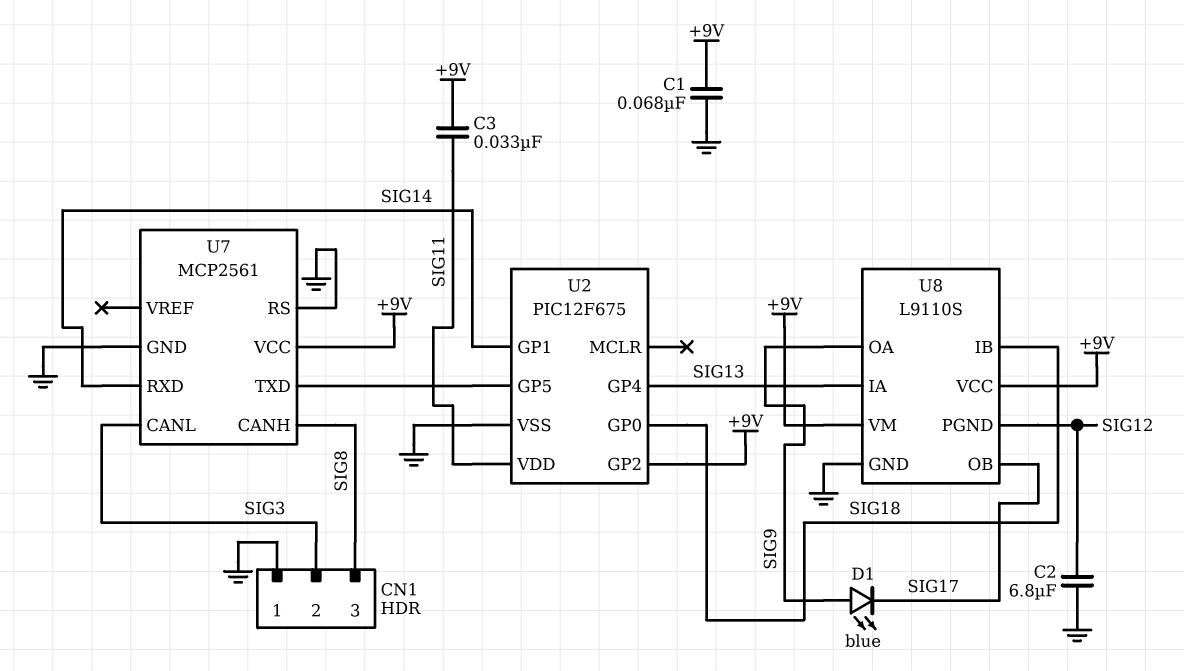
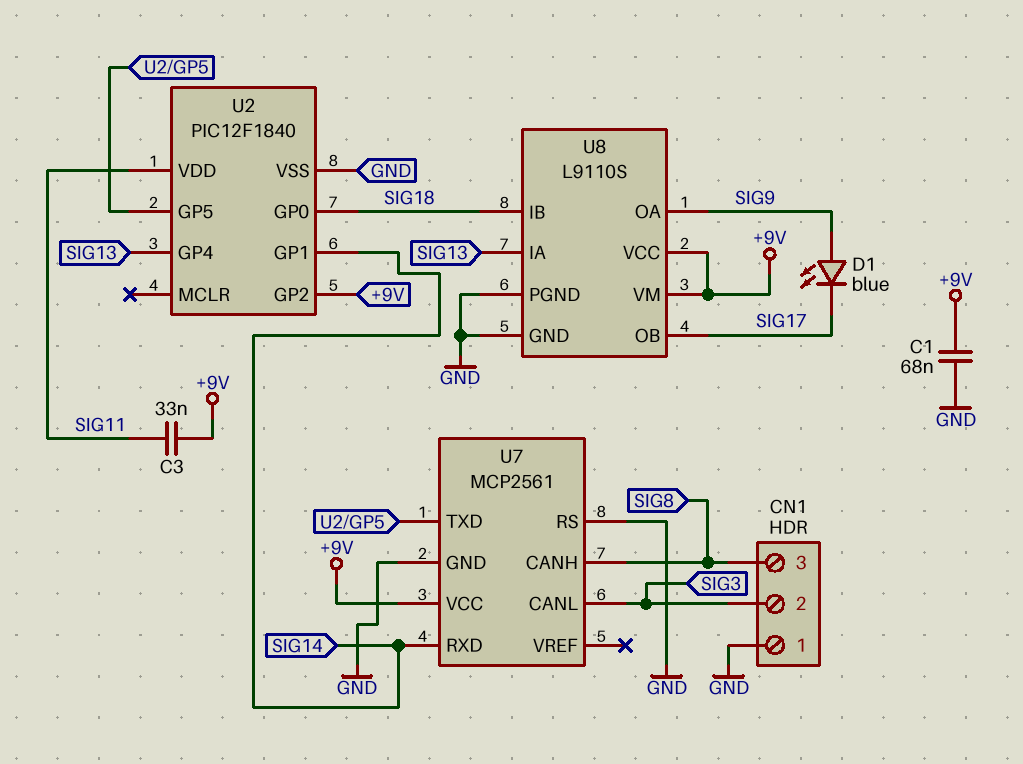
C2: 6.8uF (GND, SIG12) -> none
U2: PIC12F675 -> PIC12F1840
U8 pin PGND: SIG12 -> GND

